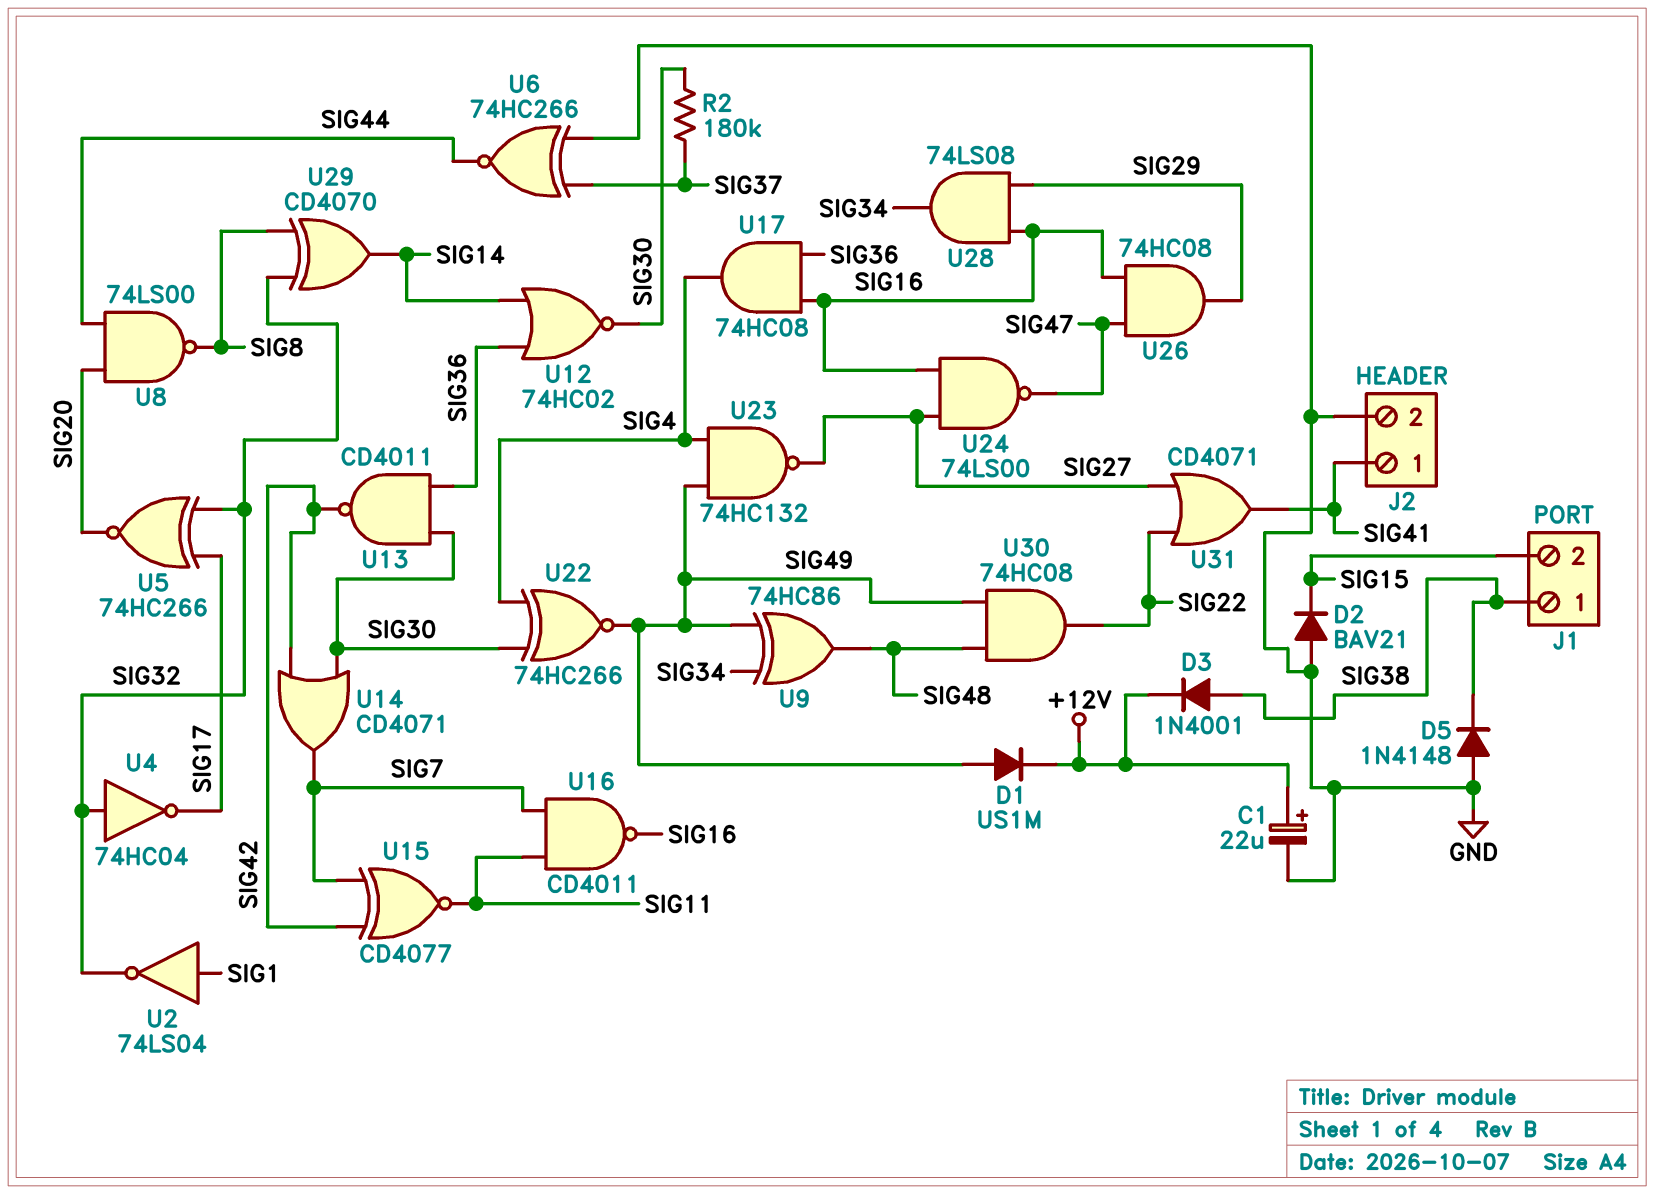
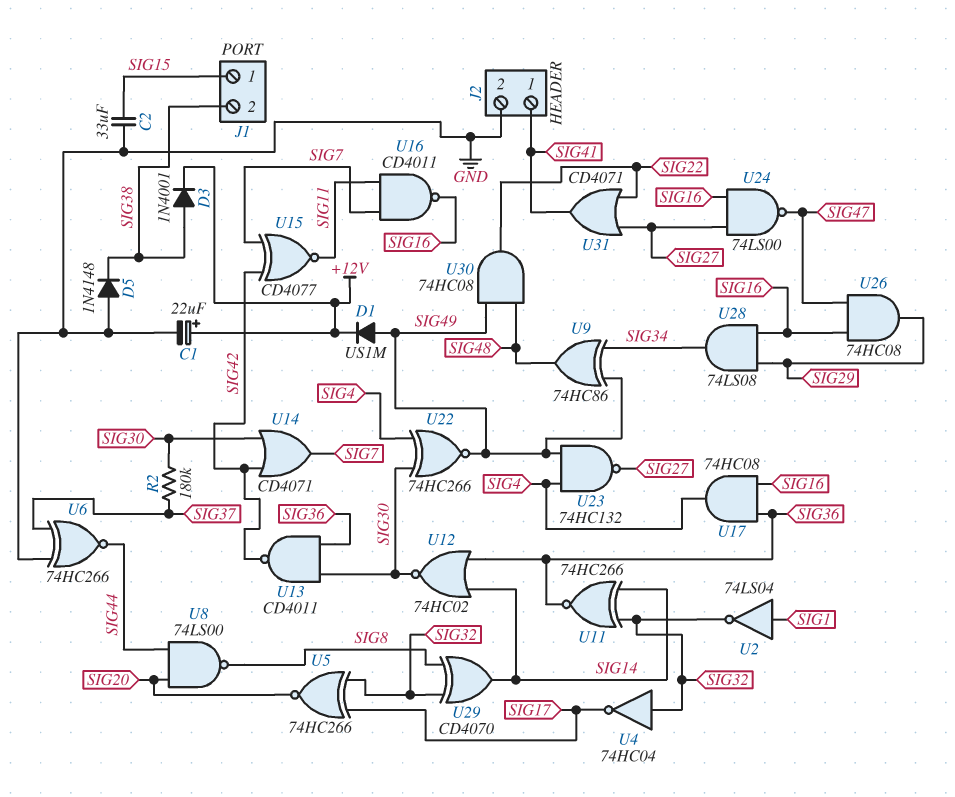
C2: none -> 33uF (GND, SIG15)
D2: diode BAV21 (A GND, K SIG15) -> none
J1 pin 1: SIG38 -> SIG15
J1 pin 2: SIG15 -> SIG38
U11: none -> XNOR 74HC266 (in SIG14, in SIG32, out SIG36)

